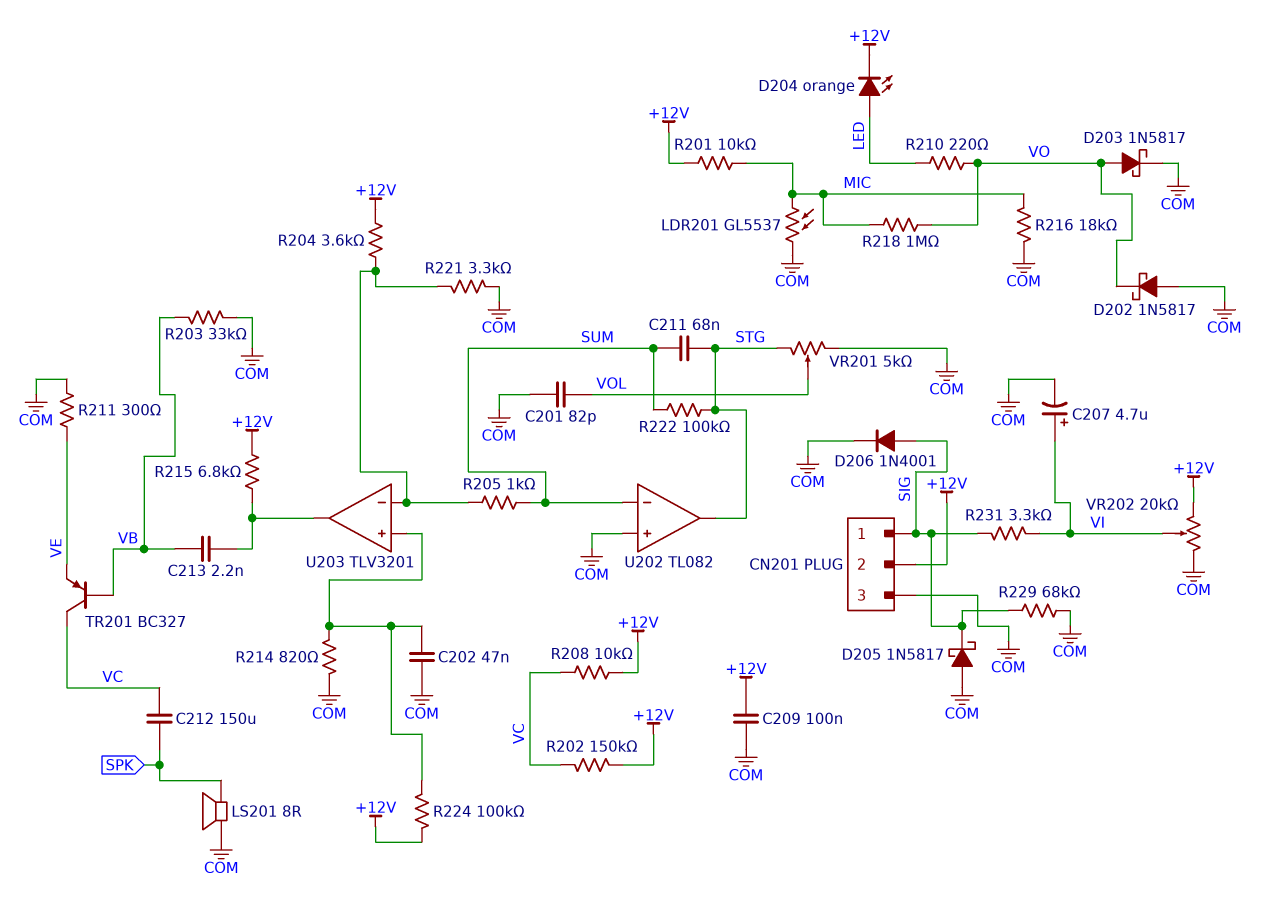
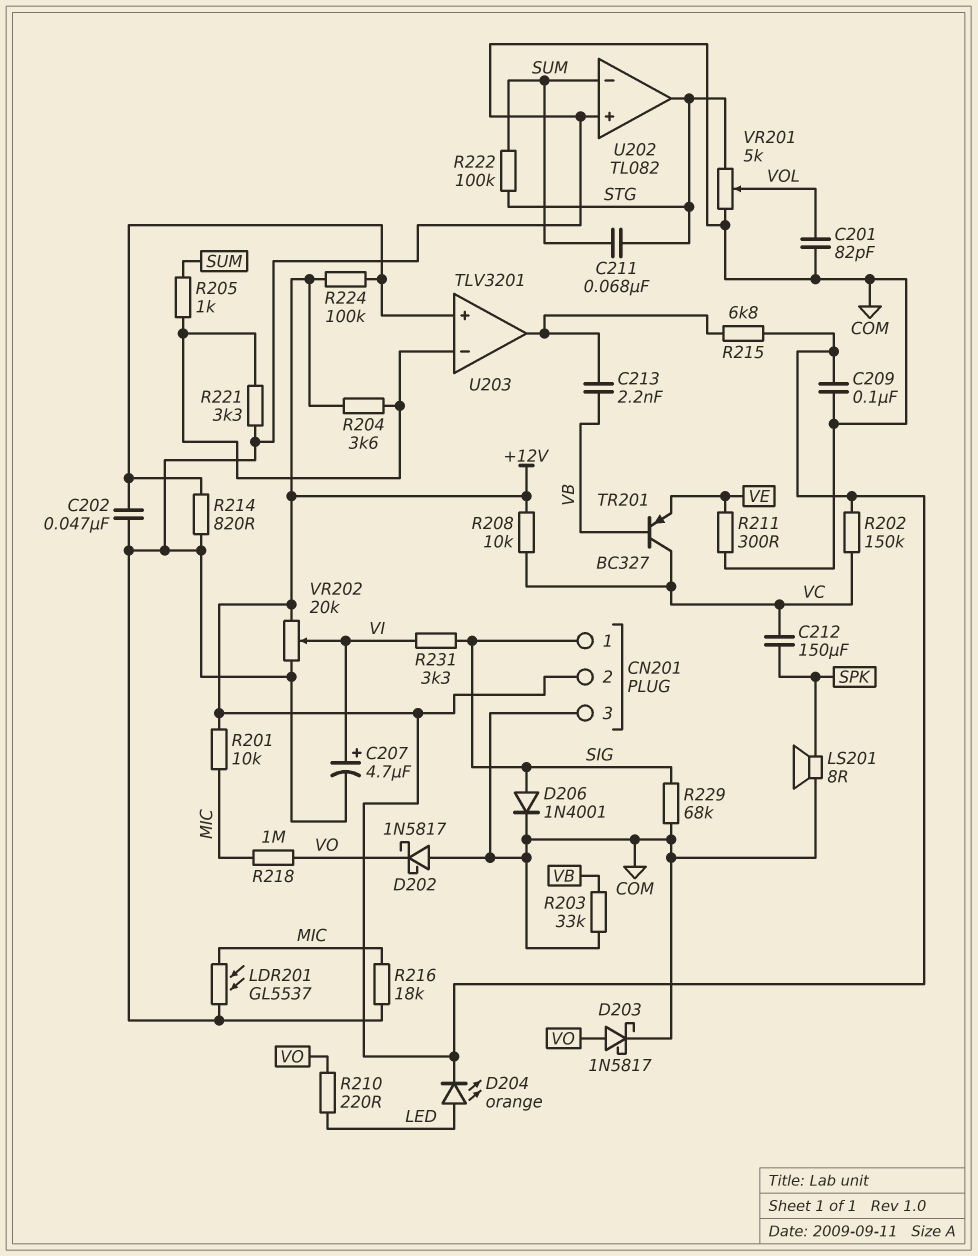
D205: schottky 1N5817 (A COM, K SIG) -> none

